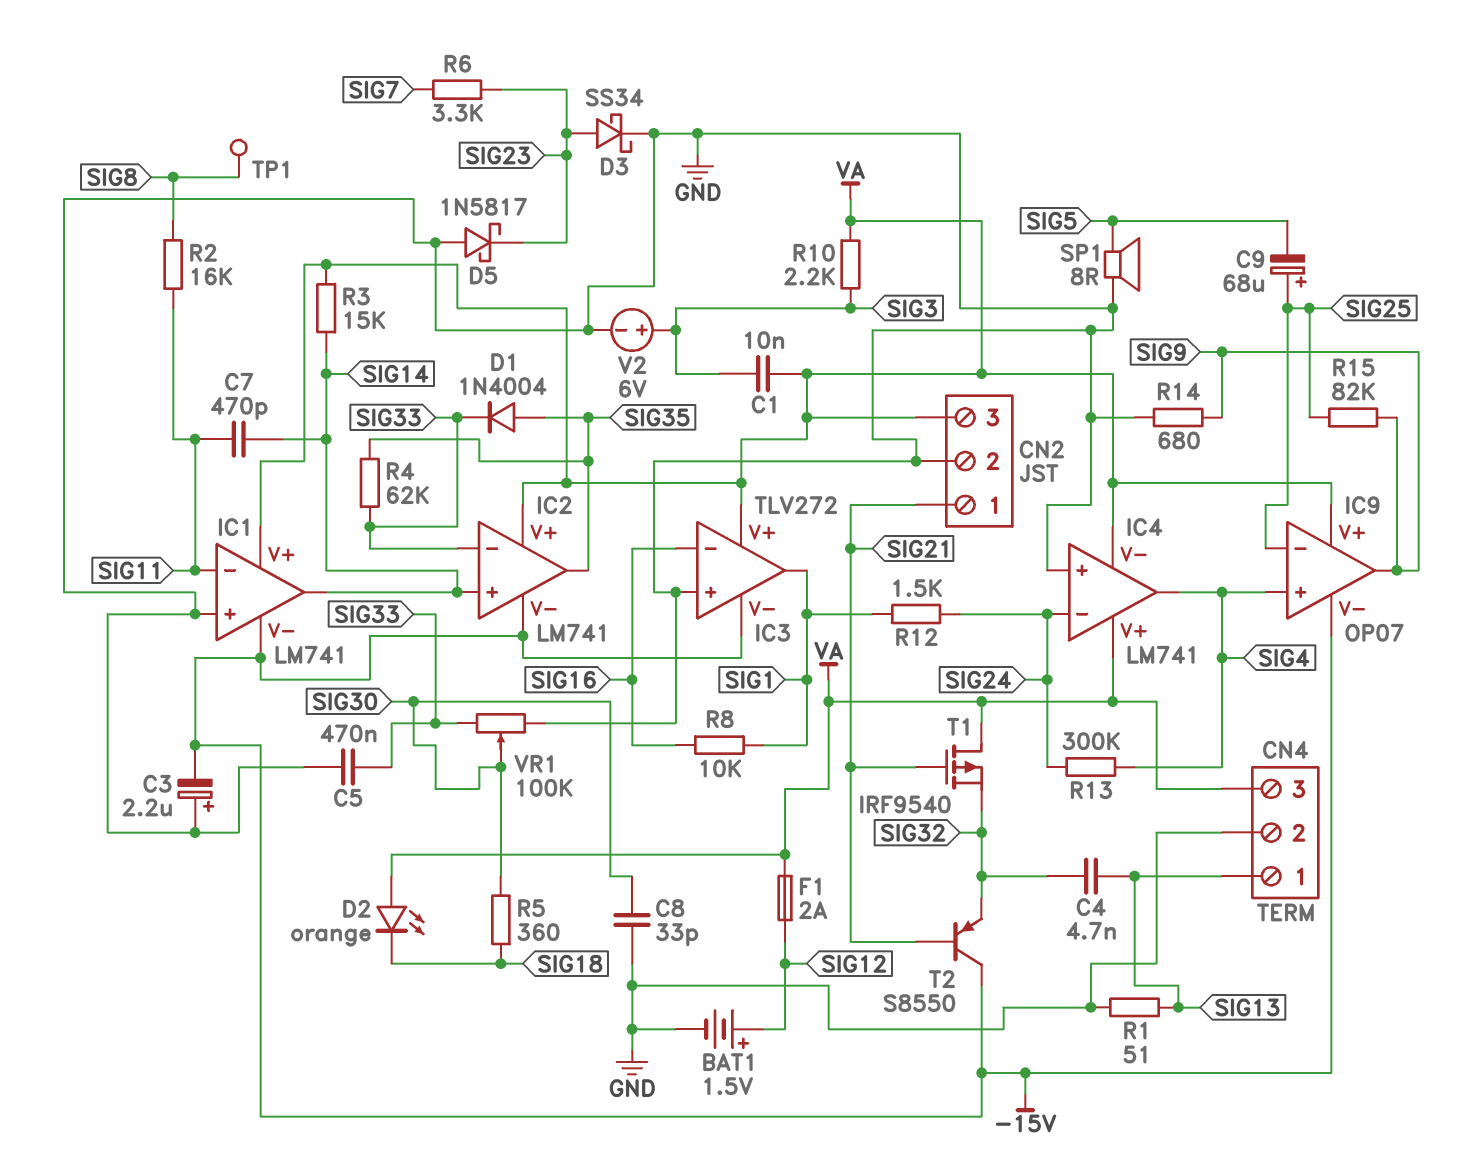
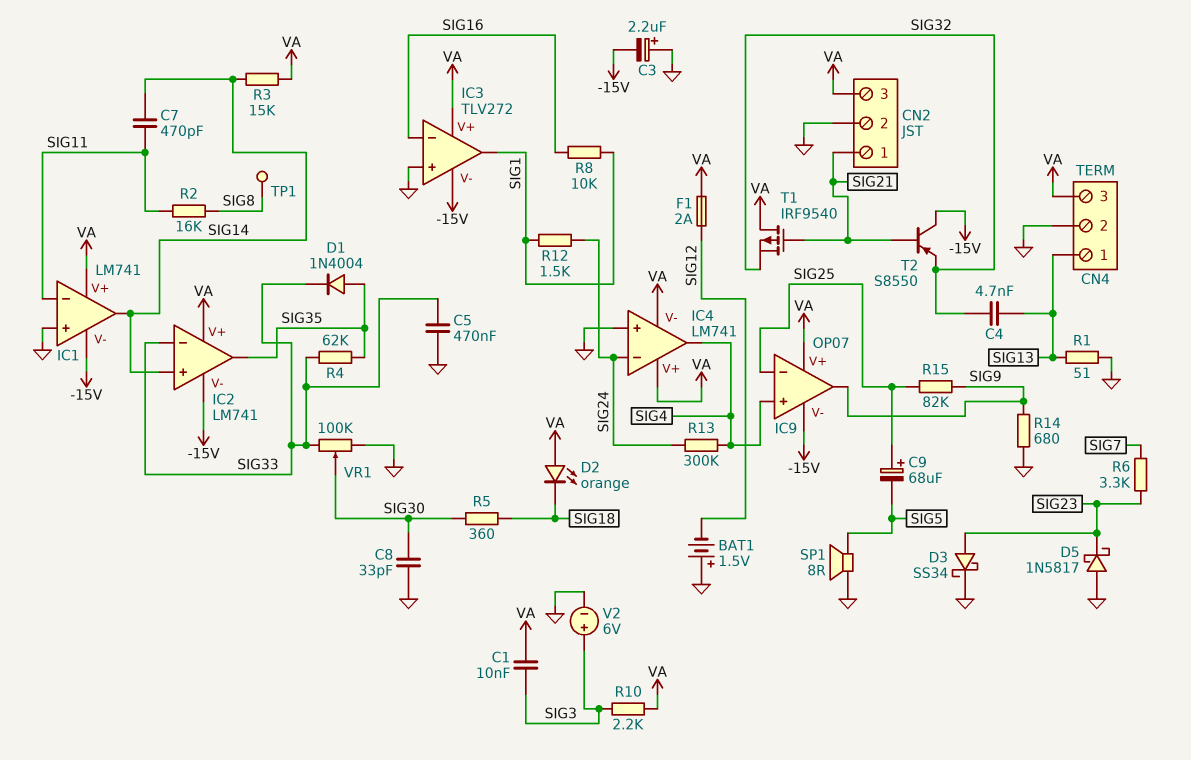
BAT1: 1.5V (plus SIG12, minus GND) -> 1.5V (plus GND, minus SIG12)

